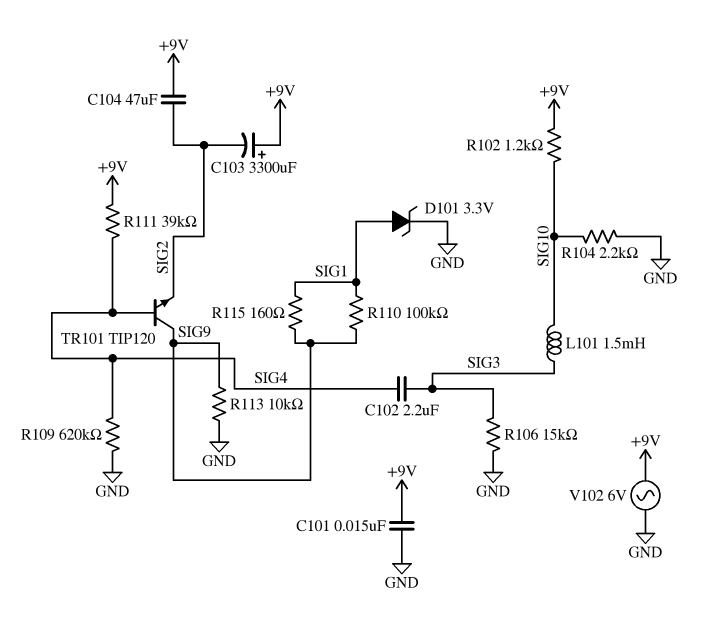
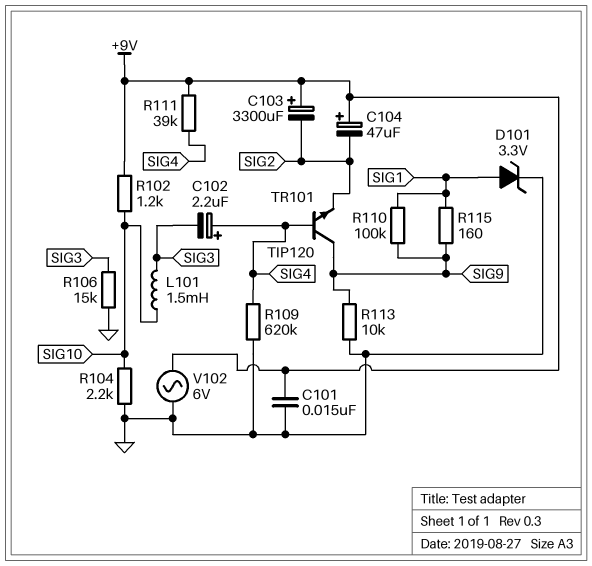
C102: 2.2uF (SIG3, SIG4) -> 2.2uF (plus SIG4, minus SIG3)
C104: 47uF (+9V, SIG2) -> 47uF (plus +9V, minus SIG2)

